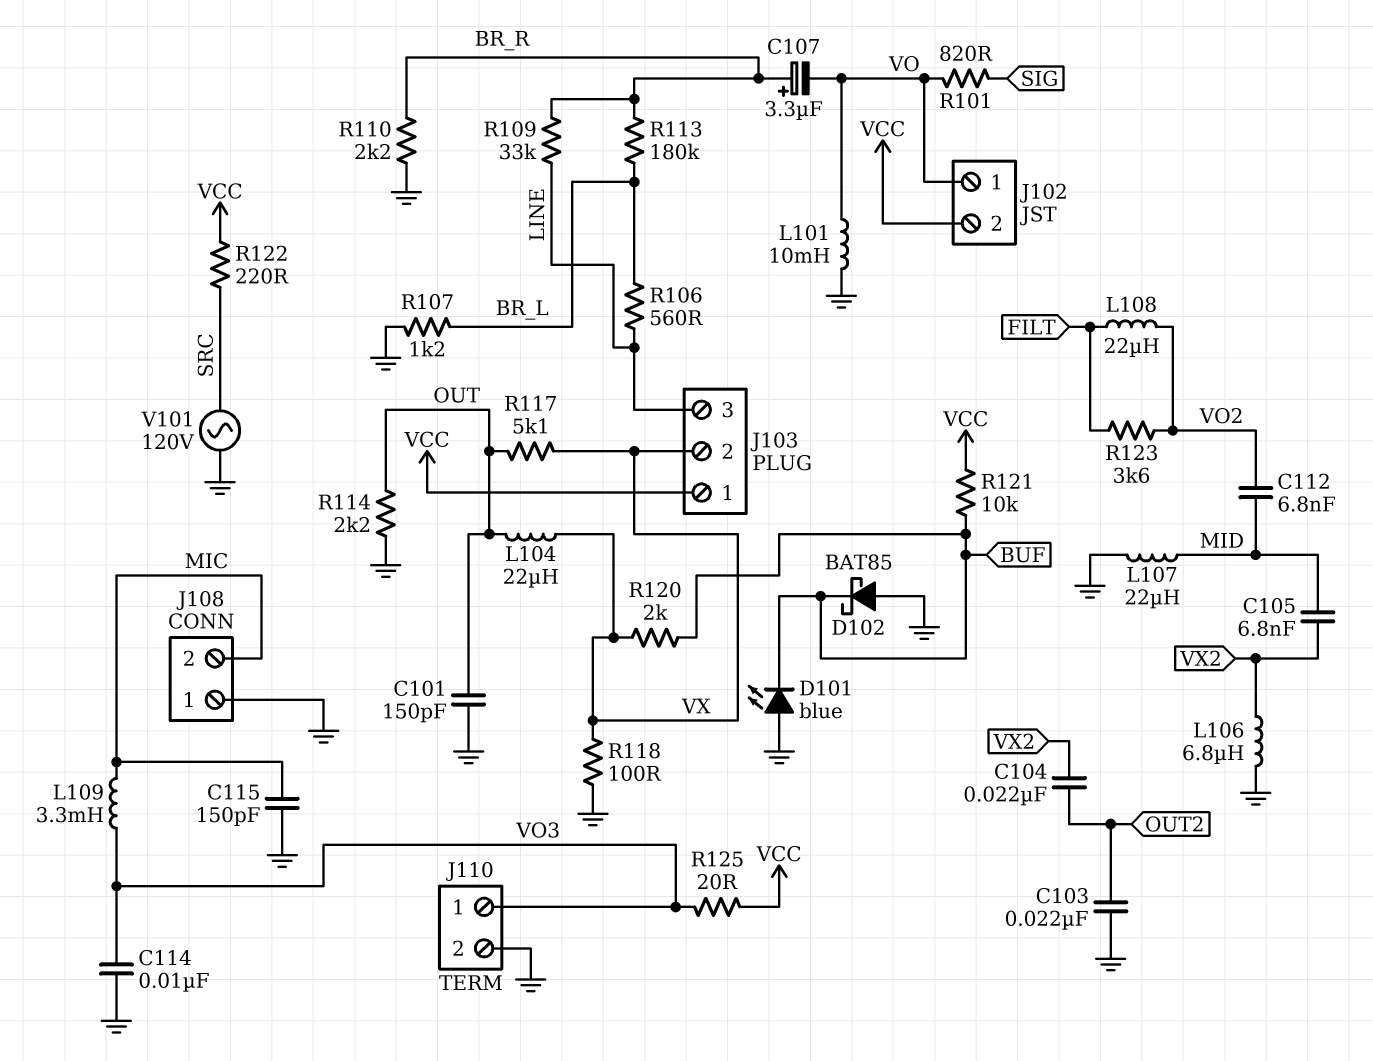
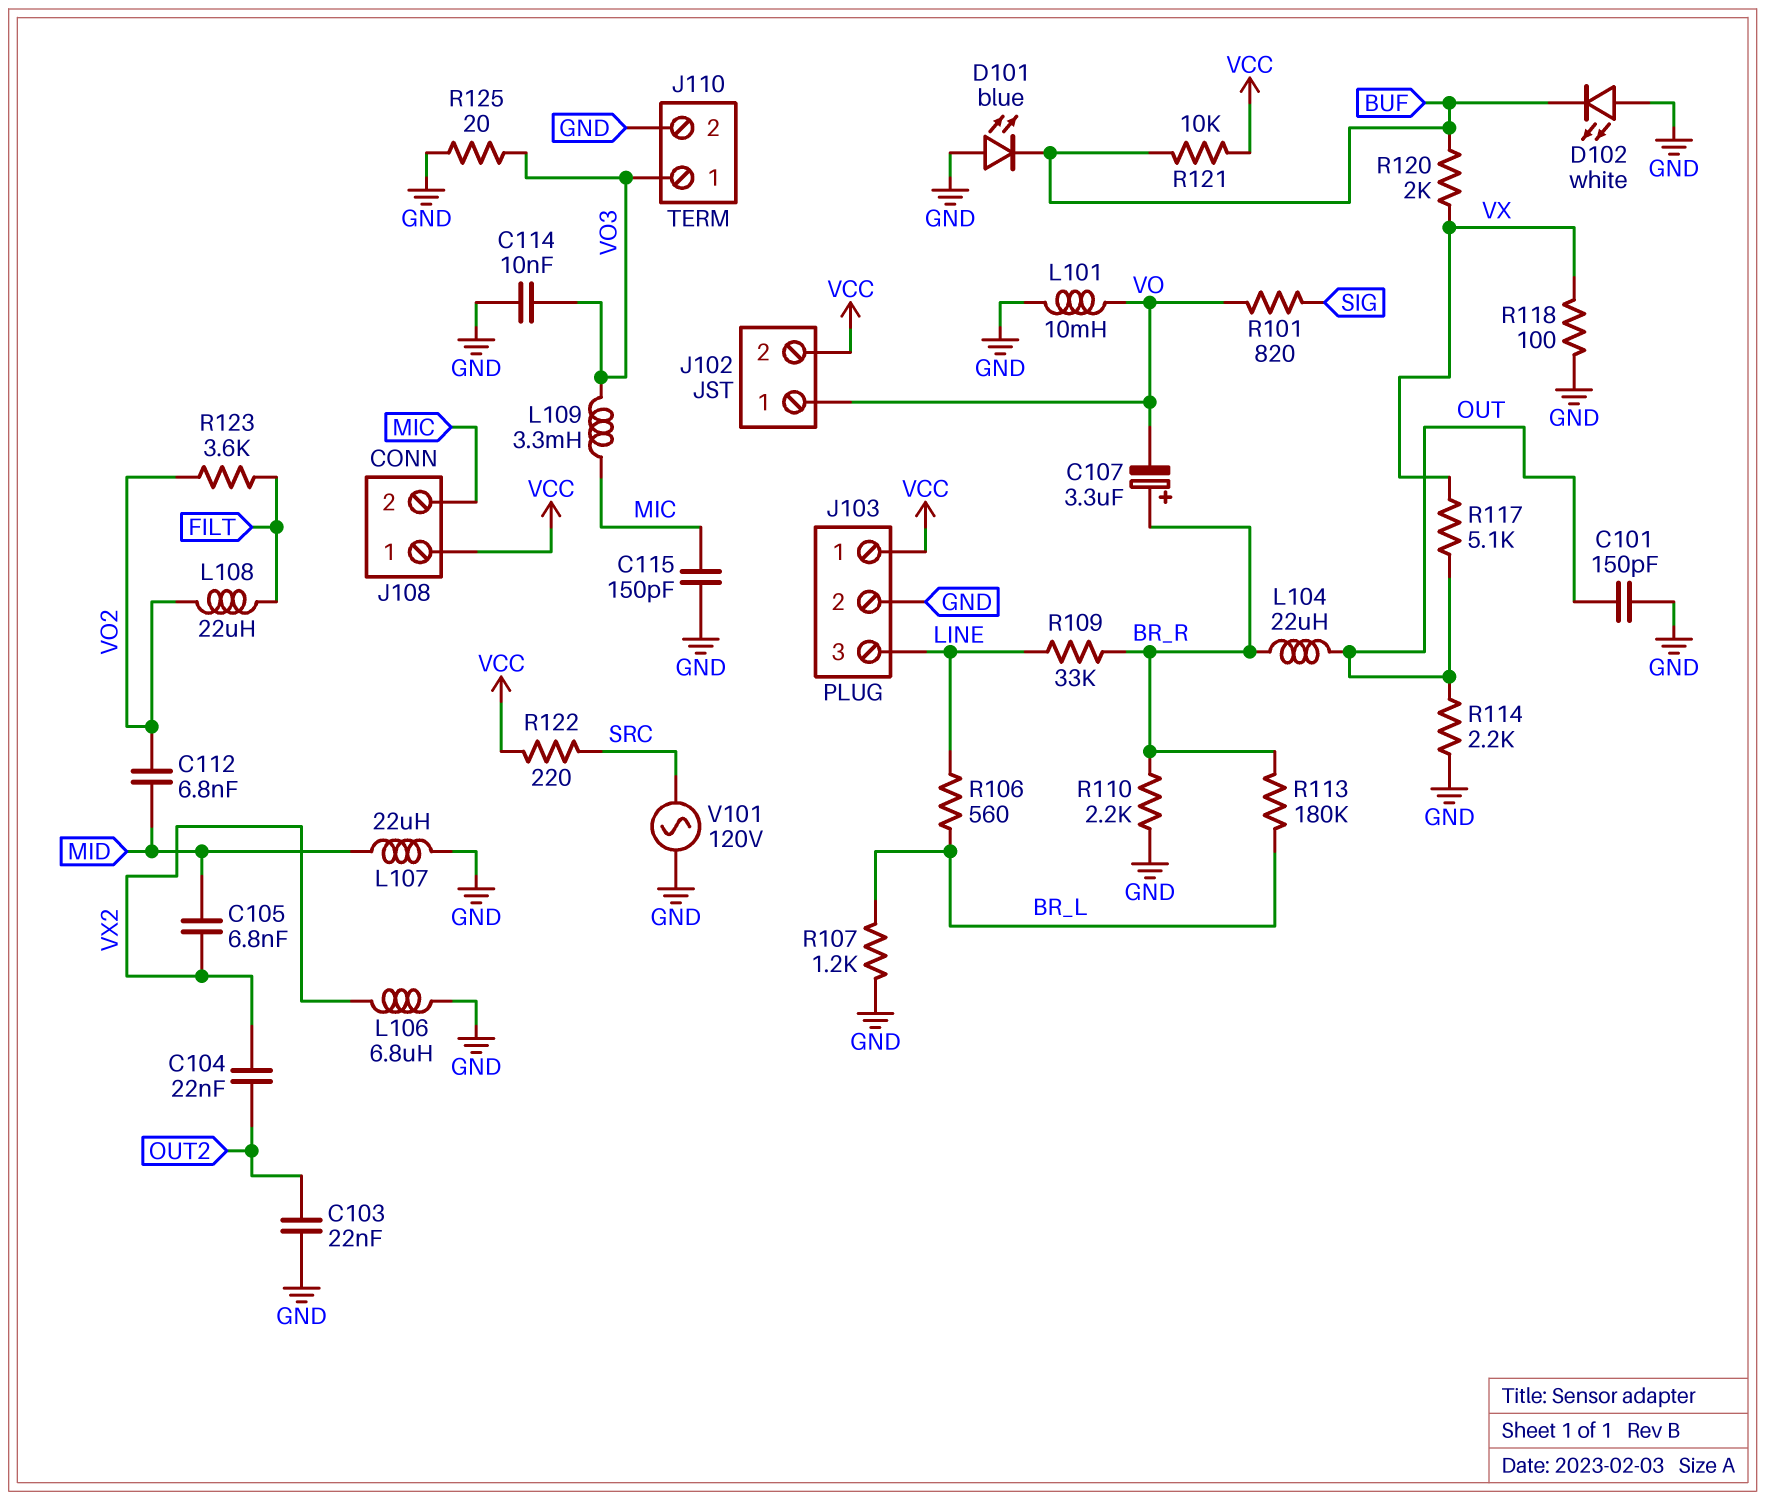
D102: schottky BAT85 (A GND, K BUF) -> LED white (A GND, K BUF)
J103 pin 2: VX -> GND
J108 pin 1: GND -> VCC
L104: 22uH (OUT, VX) -> 22uH (BR_R, OUT)
R125: 20 (VCC, VO3) -> 20 (GND, VO3)

